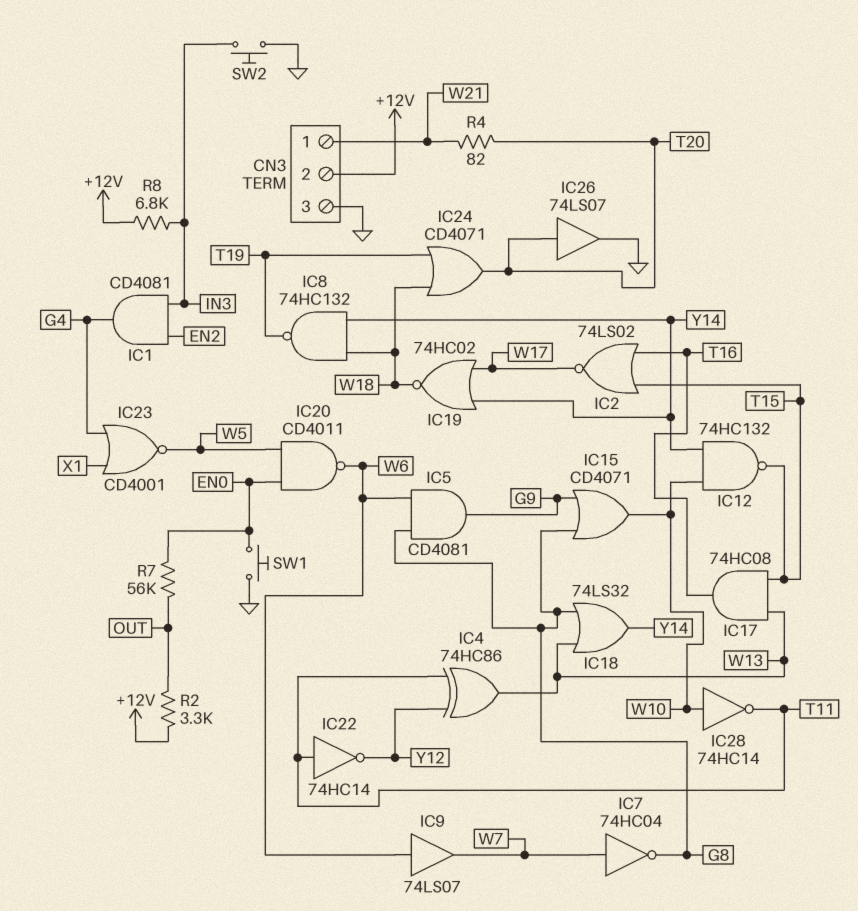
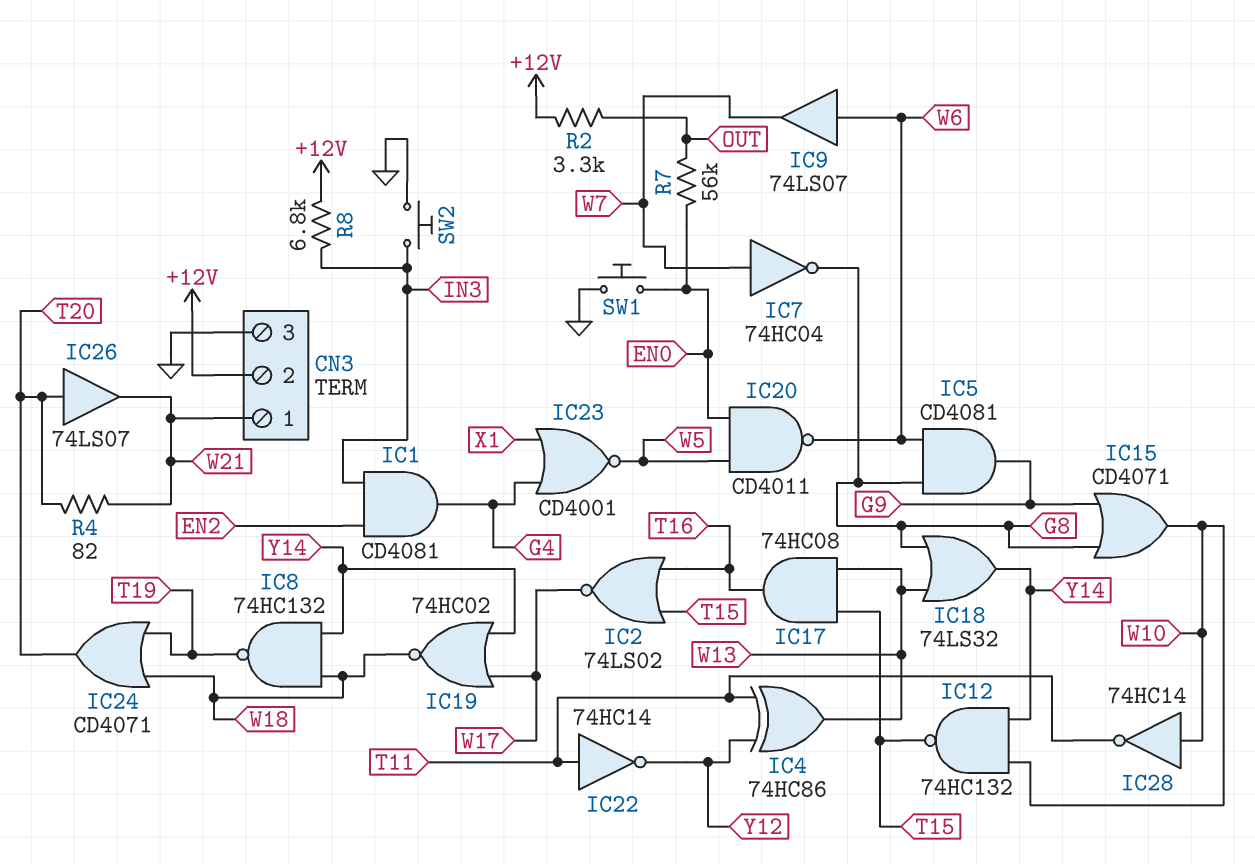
IC26: buffer 74LS07 (in T20, out GND) -> buffer 74LS07 (in T20, out W21)

